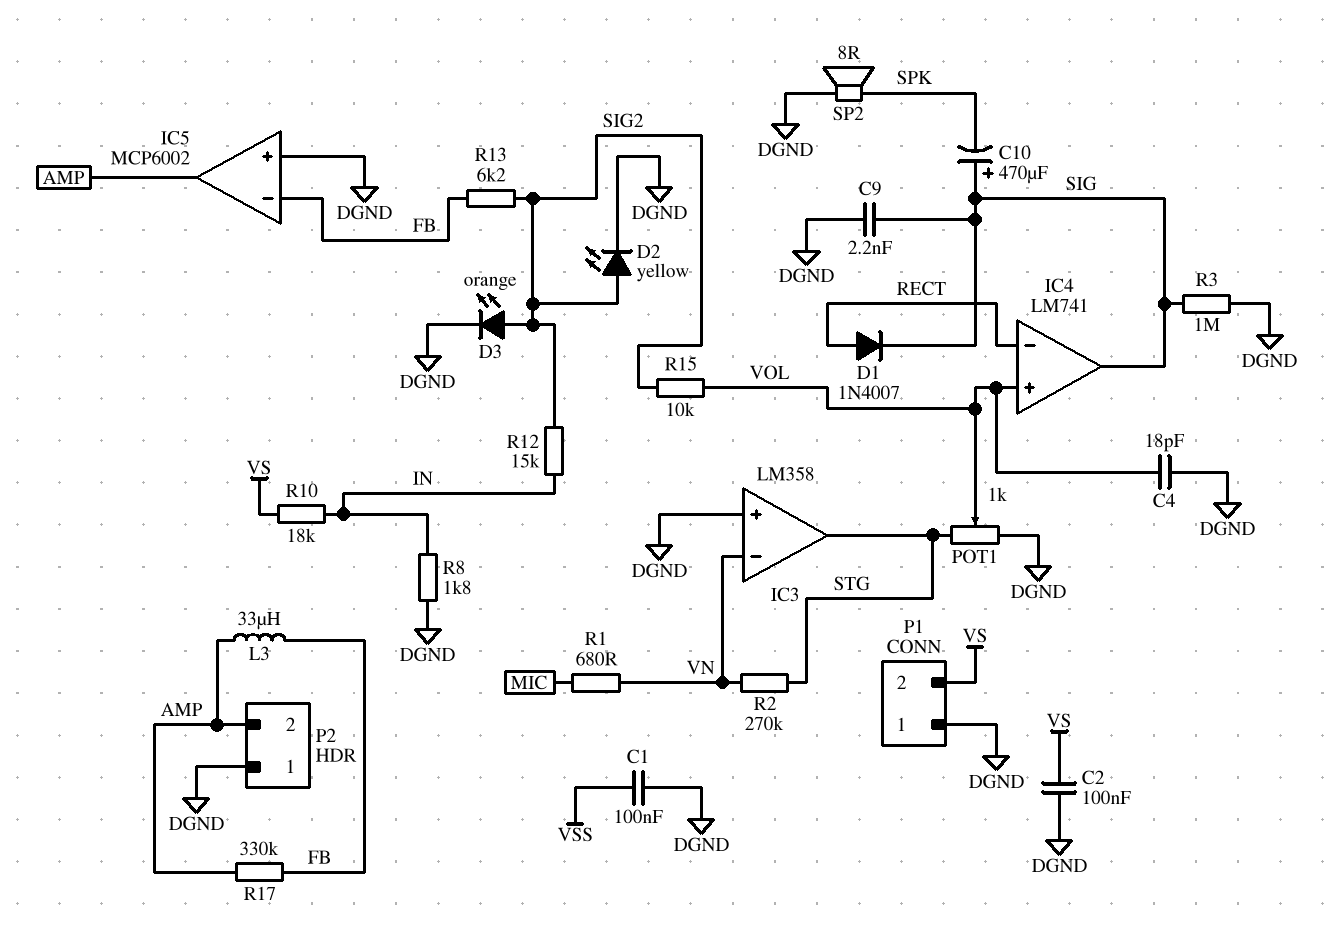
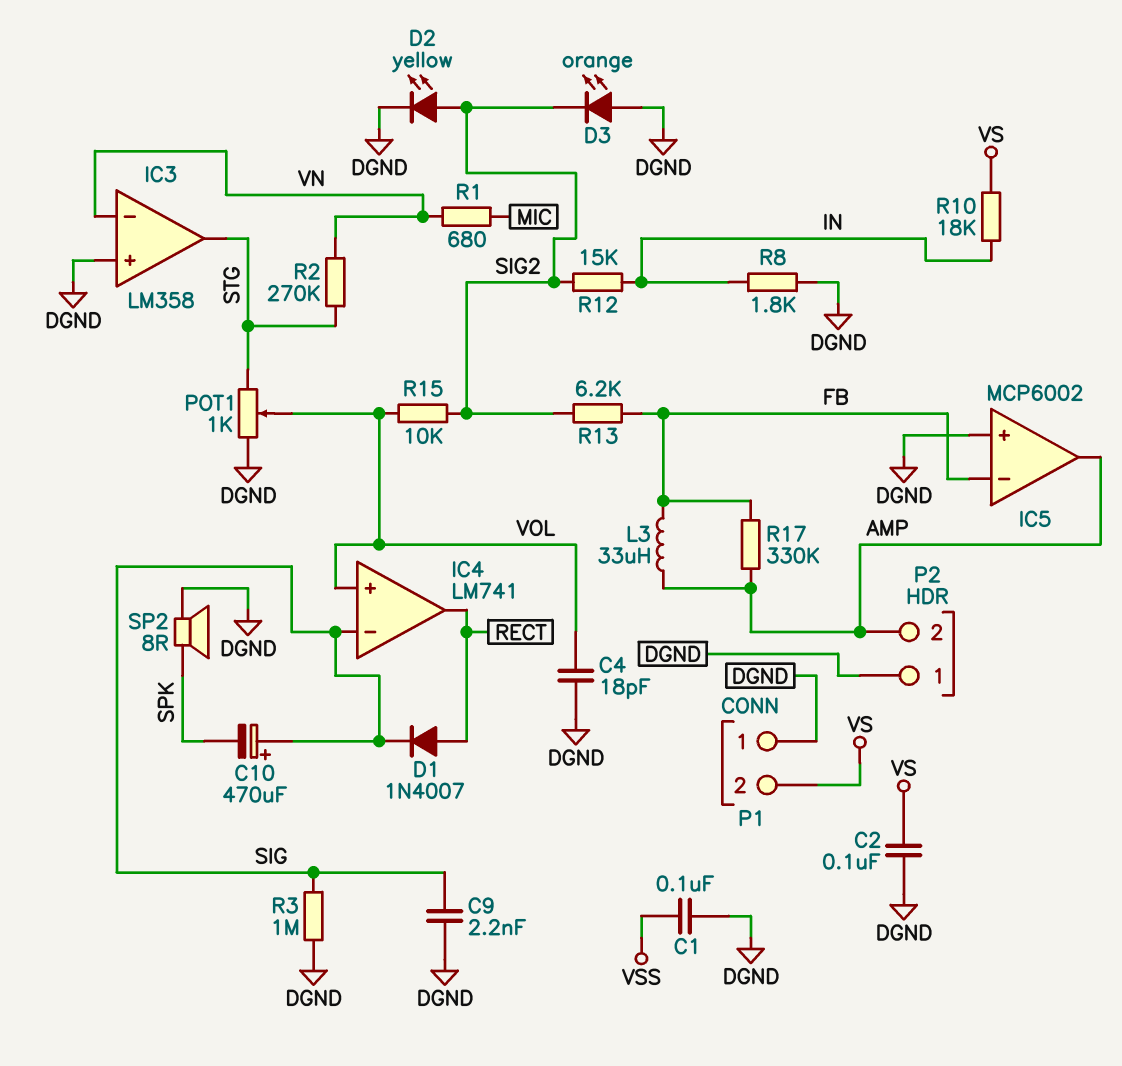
D3: LED orange (A SIG2, K DGND) -> LED orange (A DGND, K SIG2)
IC4 pin in-: RECT -> SIG
IC4 pin out: SIG -> RECT

